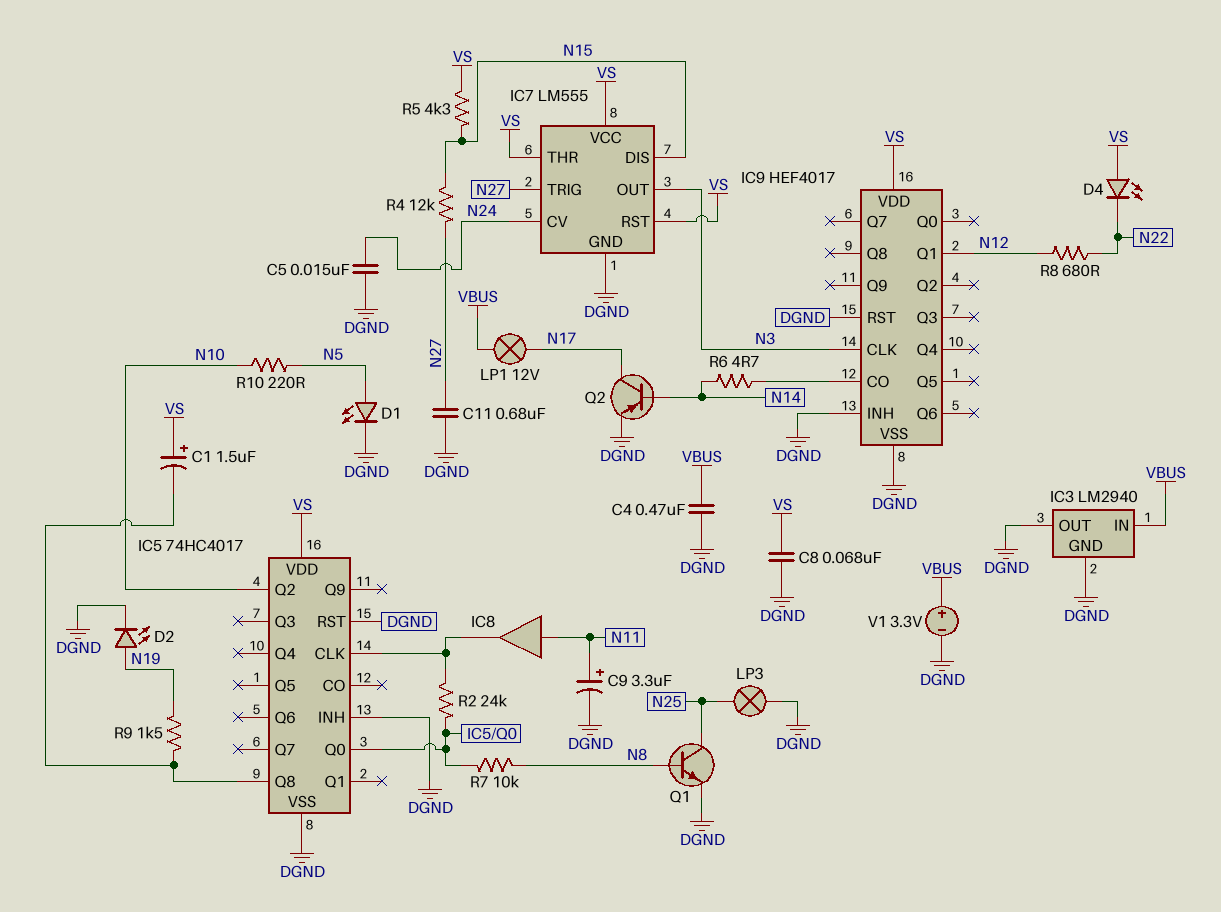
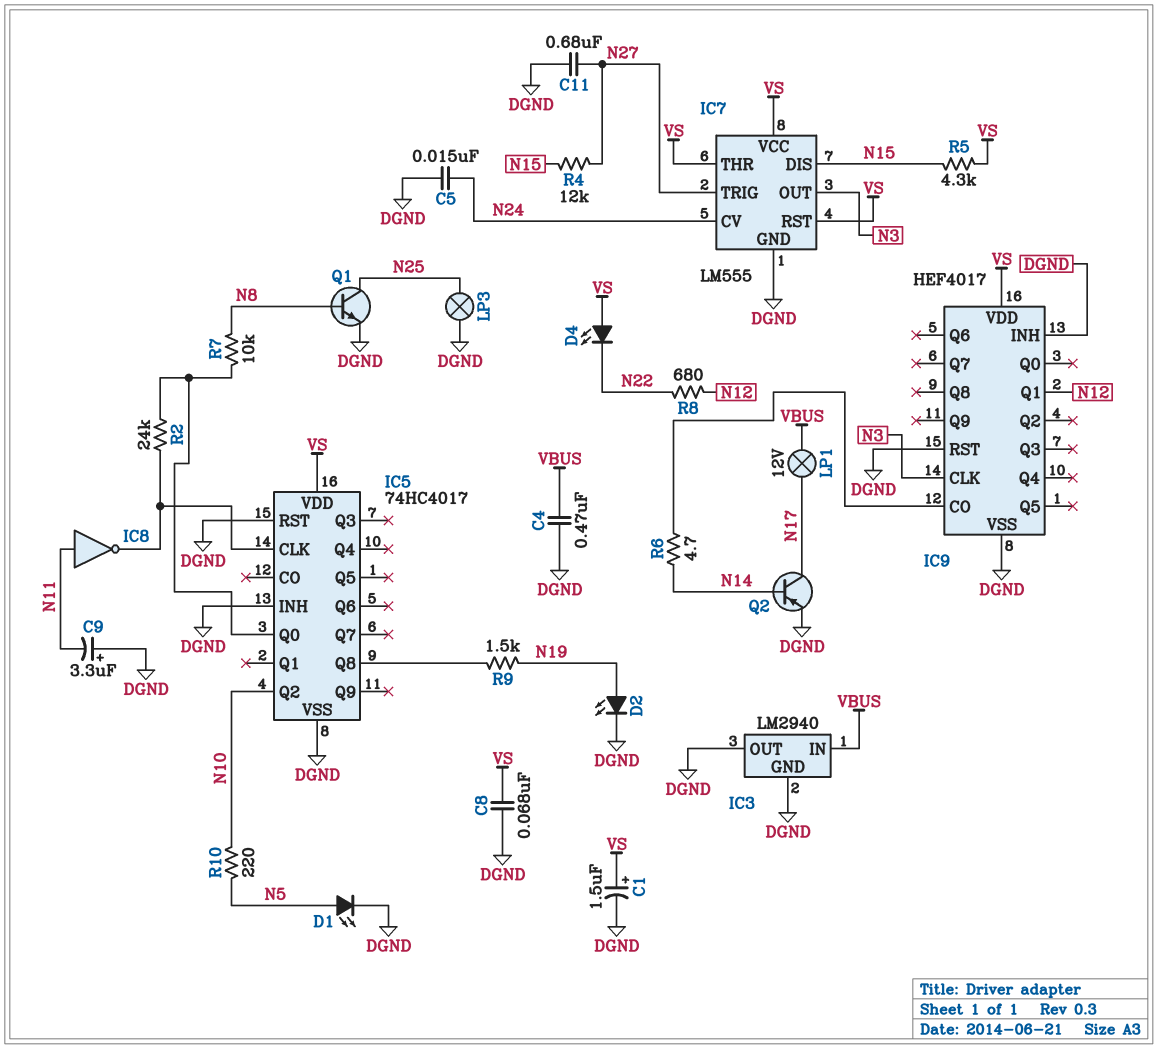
C1: 1.5uF (plus VS, minus IC5/Q8) -> 1.5uF (plus VS, minus DGND)
C9: 3.3uF (plus N11, minus DGND) -> 3.3uF (plus DGND, minus N11)
IC8: buffer (in N11, out IC5/CLK) -> NOT (in N11, out IC5/CLK)
V1: 3.3V (plus VBUS, minus DGND) -> none

